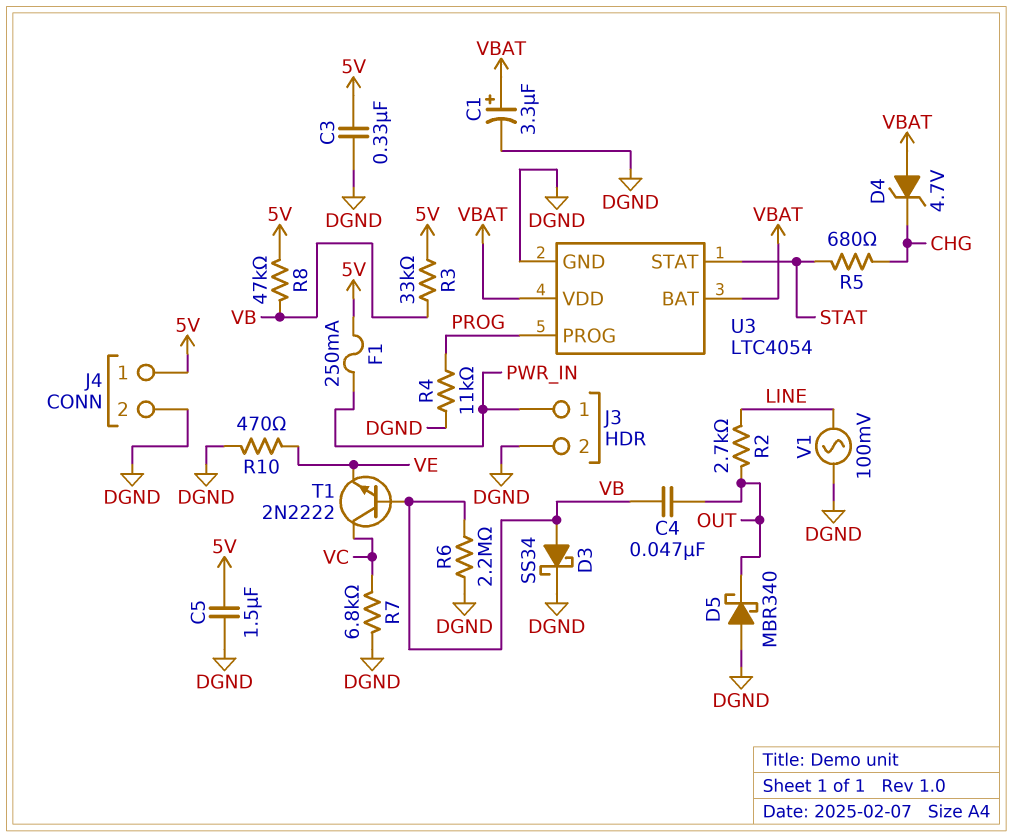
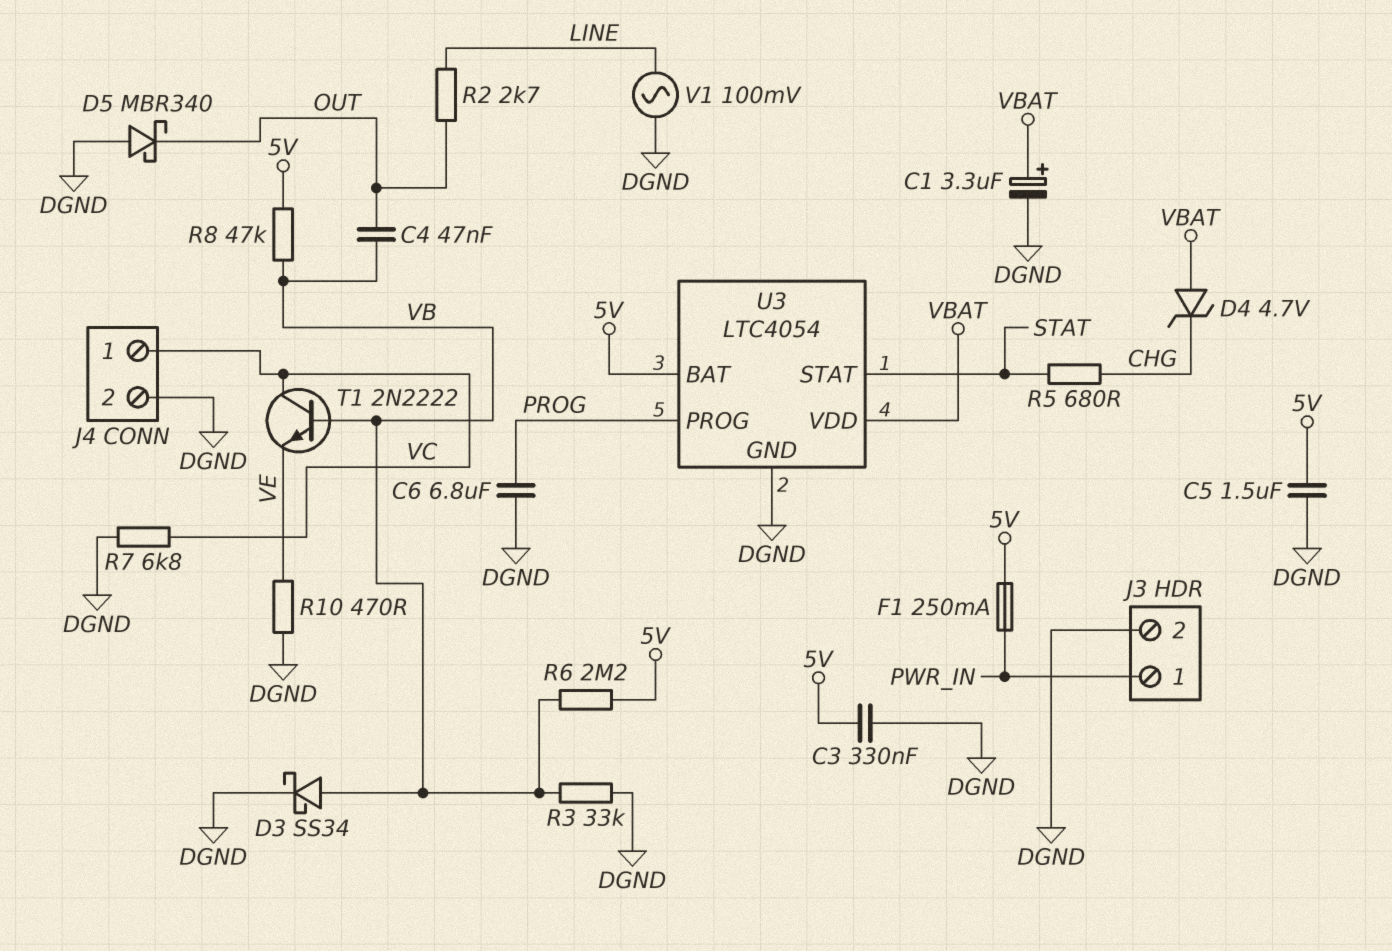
C6: none -> 6.8uF (DGND, PROG)
J4 pin 1: 5V -> VC
R3: 33k (5V, VB) -> 33k (DGND, VB)
R4: 11k (DGND, PROG) -> none
R6: 2.2M (DGND, VB) -> 2.2M (5V, VB)
U3 pin BAT: VBAT -> 5V

